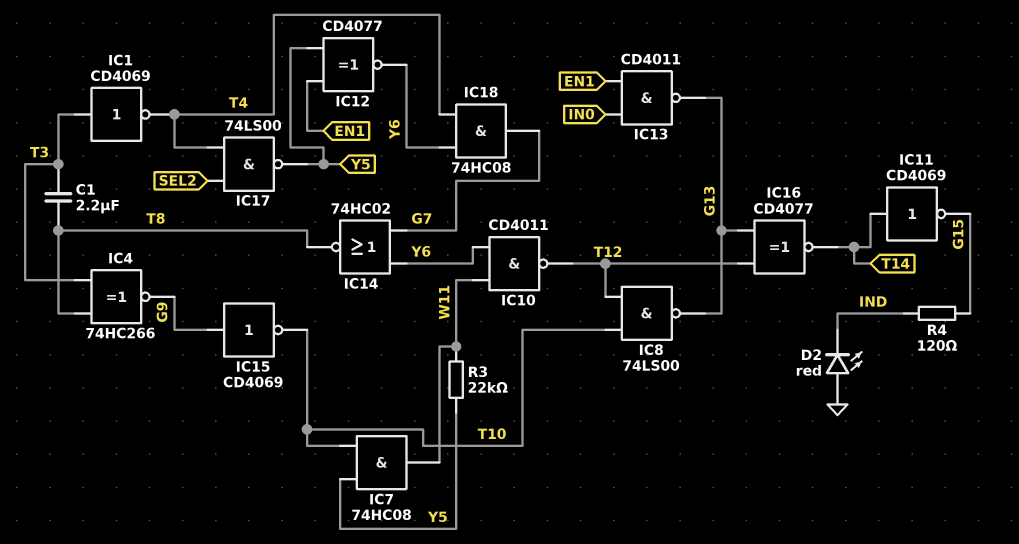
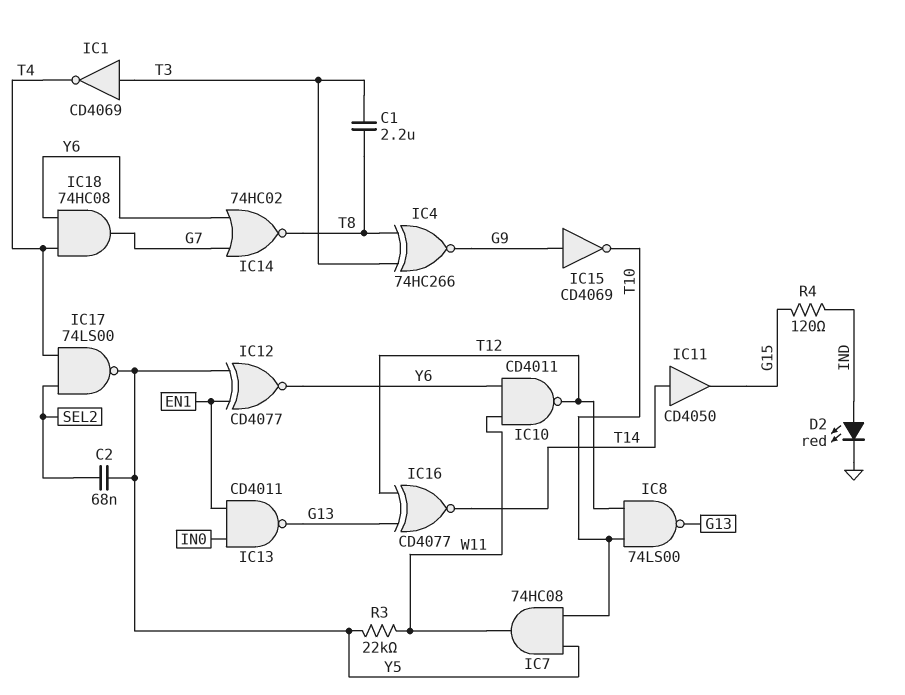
C2: none -> 68nF (SEL2, Y5)
D2: LED red (A GND, K IND) -> LED red (A IND, K GND)
IC11: NOT CD4069 (in T14, out G15) -> buffer CD4050 (in T14, out G15)

